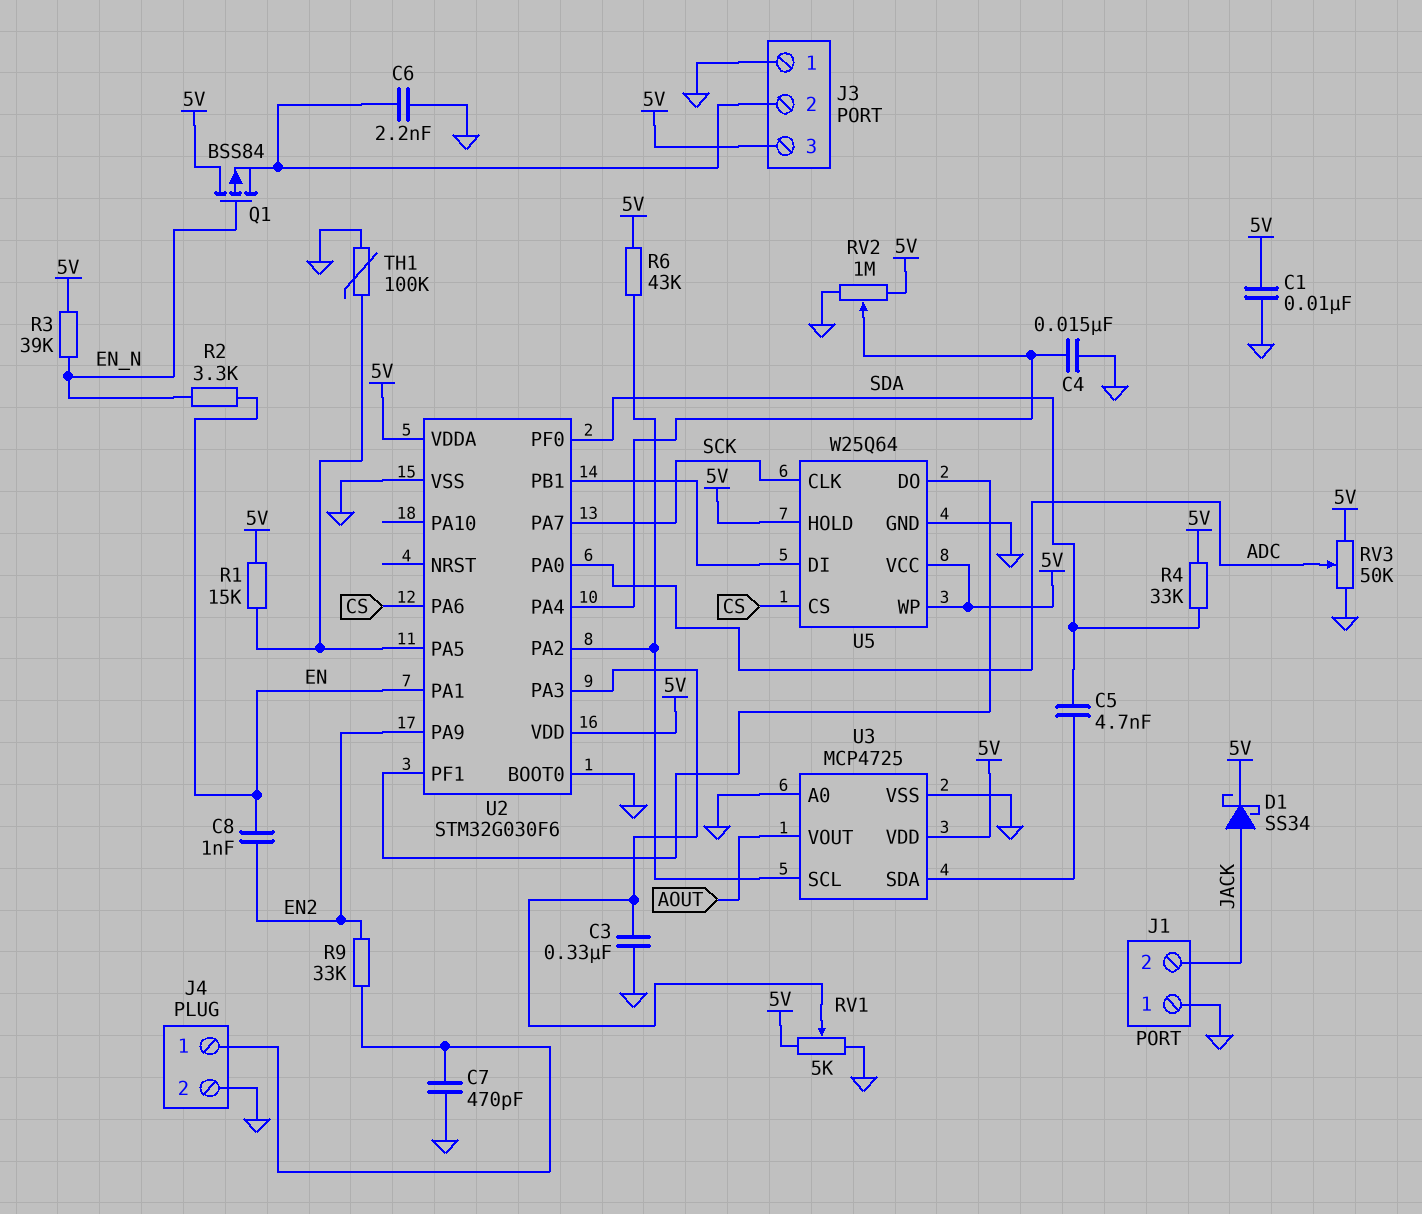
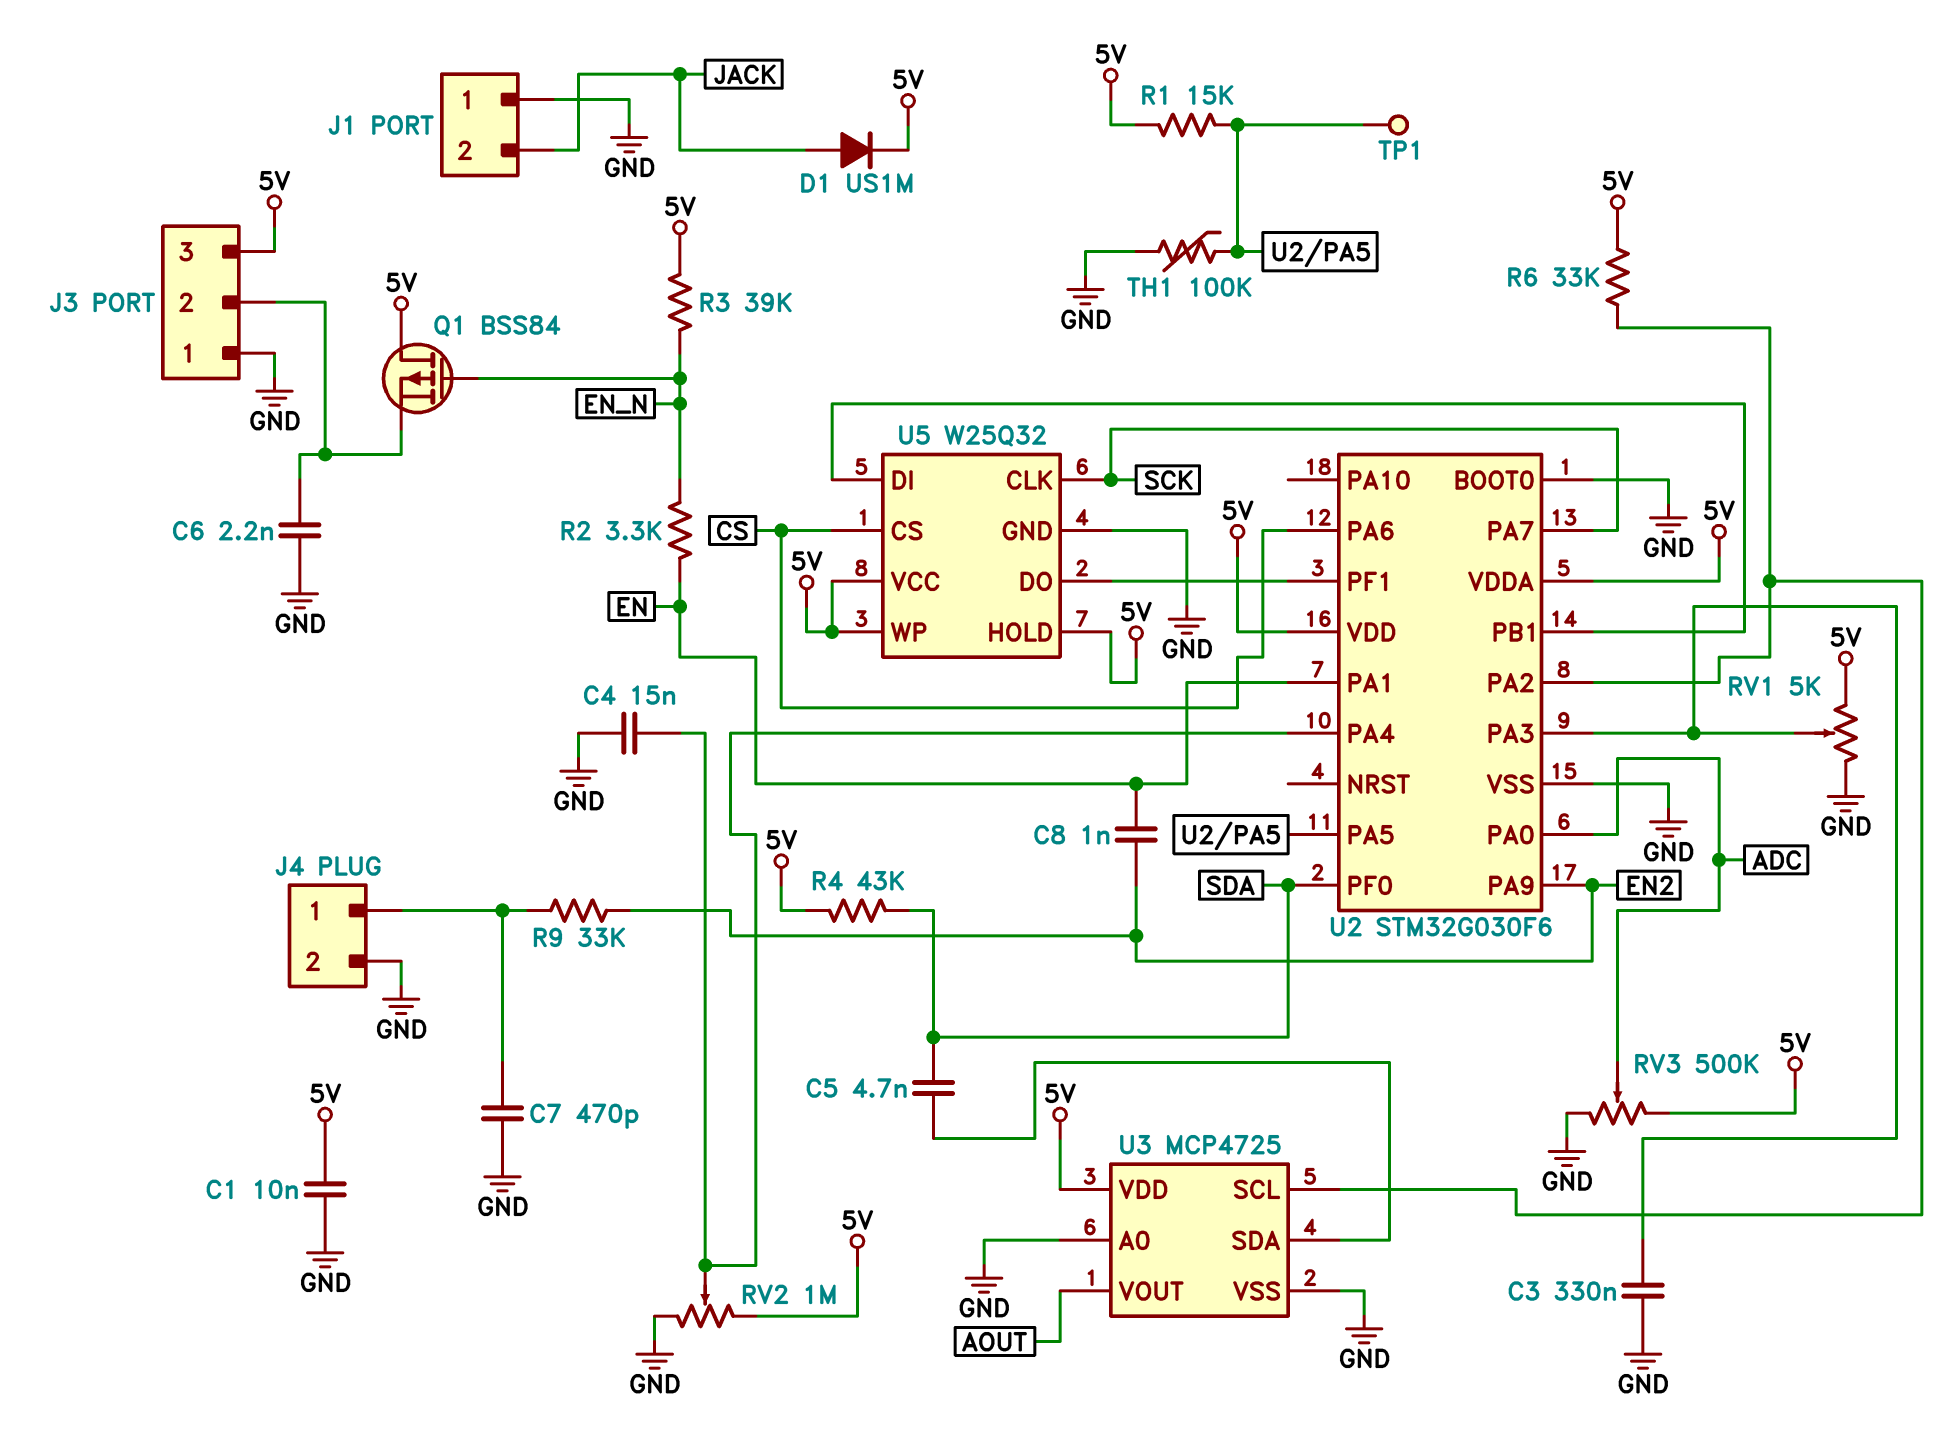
D1: schottky SS34 (A JACK, K 5V) -> diode US1M (A JACK, K 5V)
R4: 33k (5V, SDA) -> 43k (5V, SDA)
R6: 43k (5V, U2/PA2) -> 33k (5V, U2/PA2)
RV3: 50k (5V, GND, wiper ADC) -> 500k (5V, GND, wiper ADC)
TP1: none -> test point (U2/PA5)
U5: W25Q64 -> W25Q32

